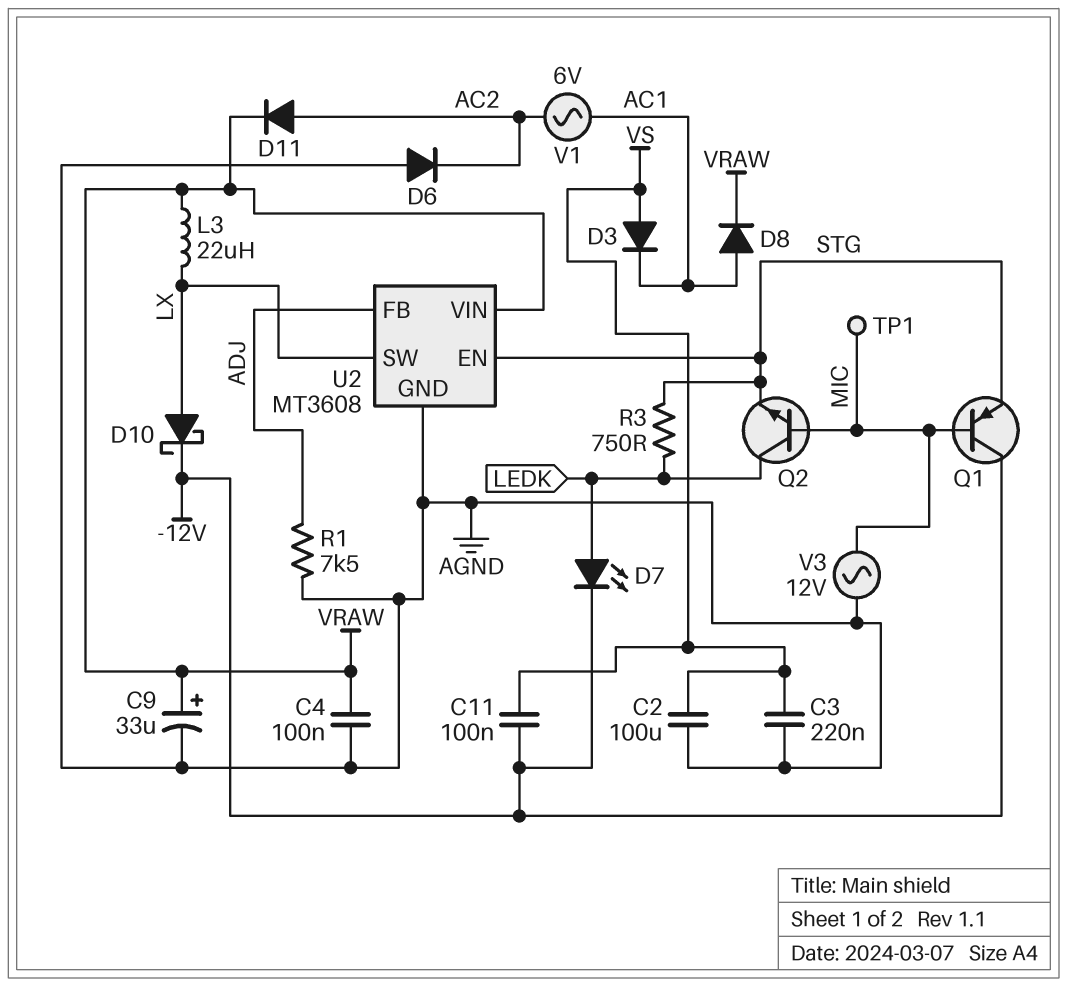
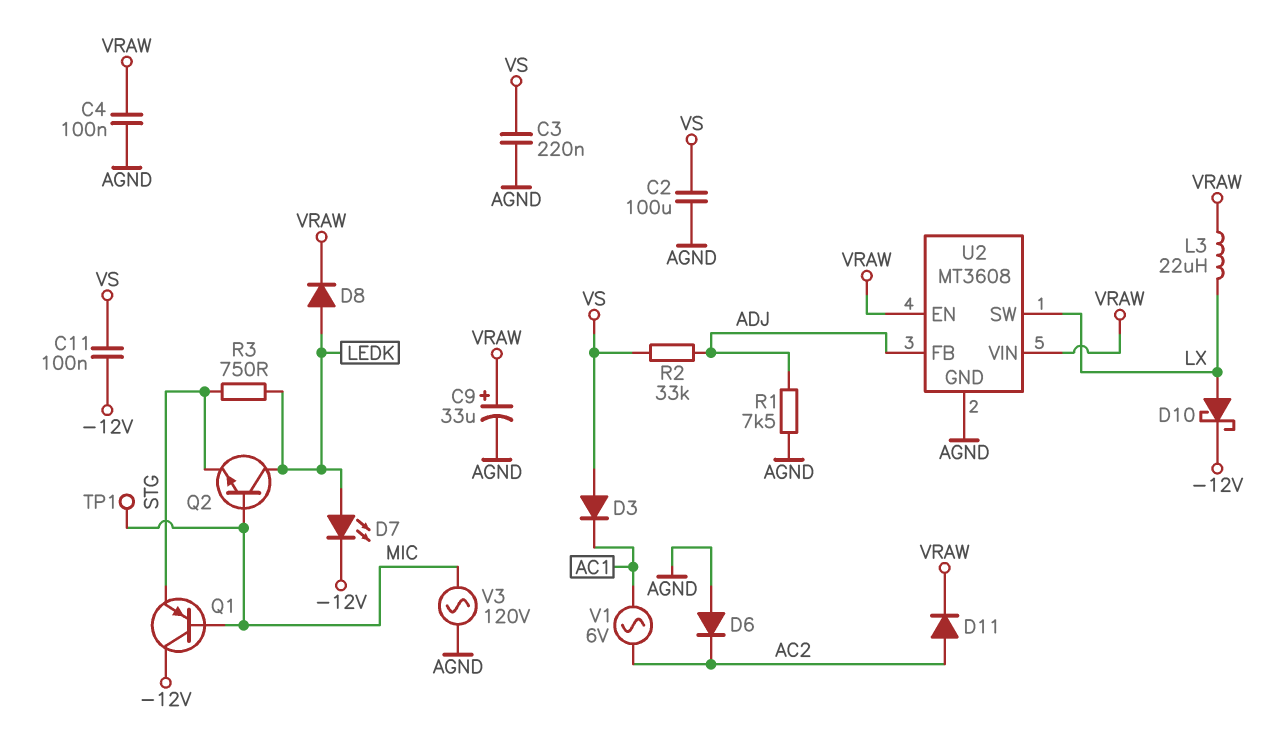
D8: diode (A AC1, K VRAW) -> diode (A LEDK, K VRAW)
R2: none -> 33k (ADJ, VS)
U2 pin EN: STG -> VRAW
V3: AC 12V (AGND, MIC) -> AC 120V (AGND, MIC)

